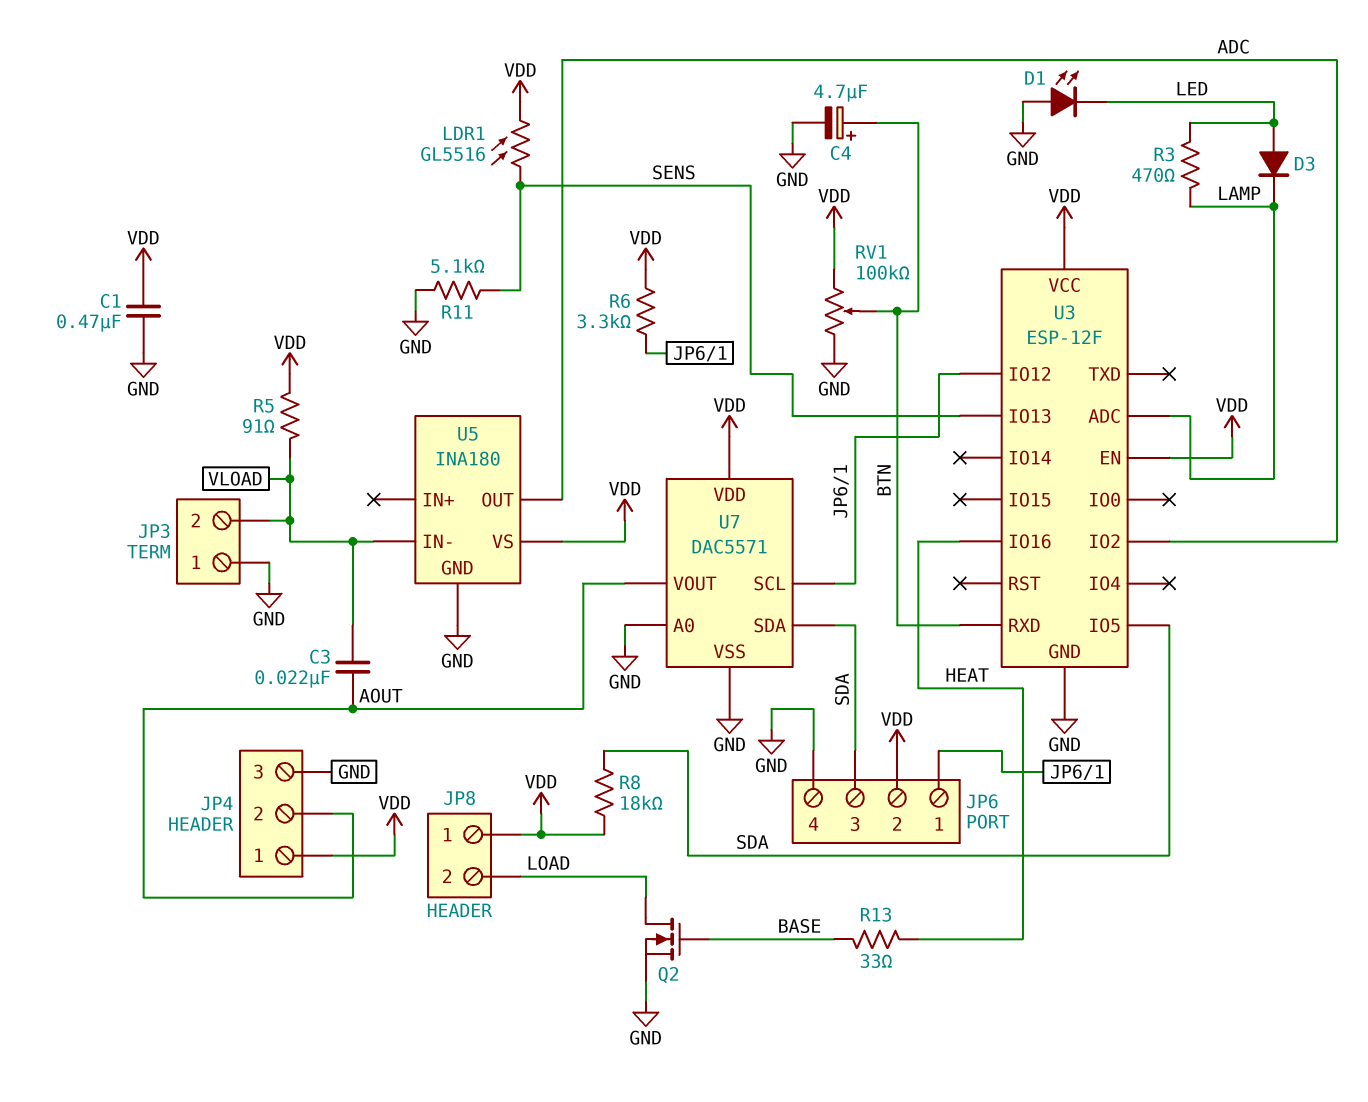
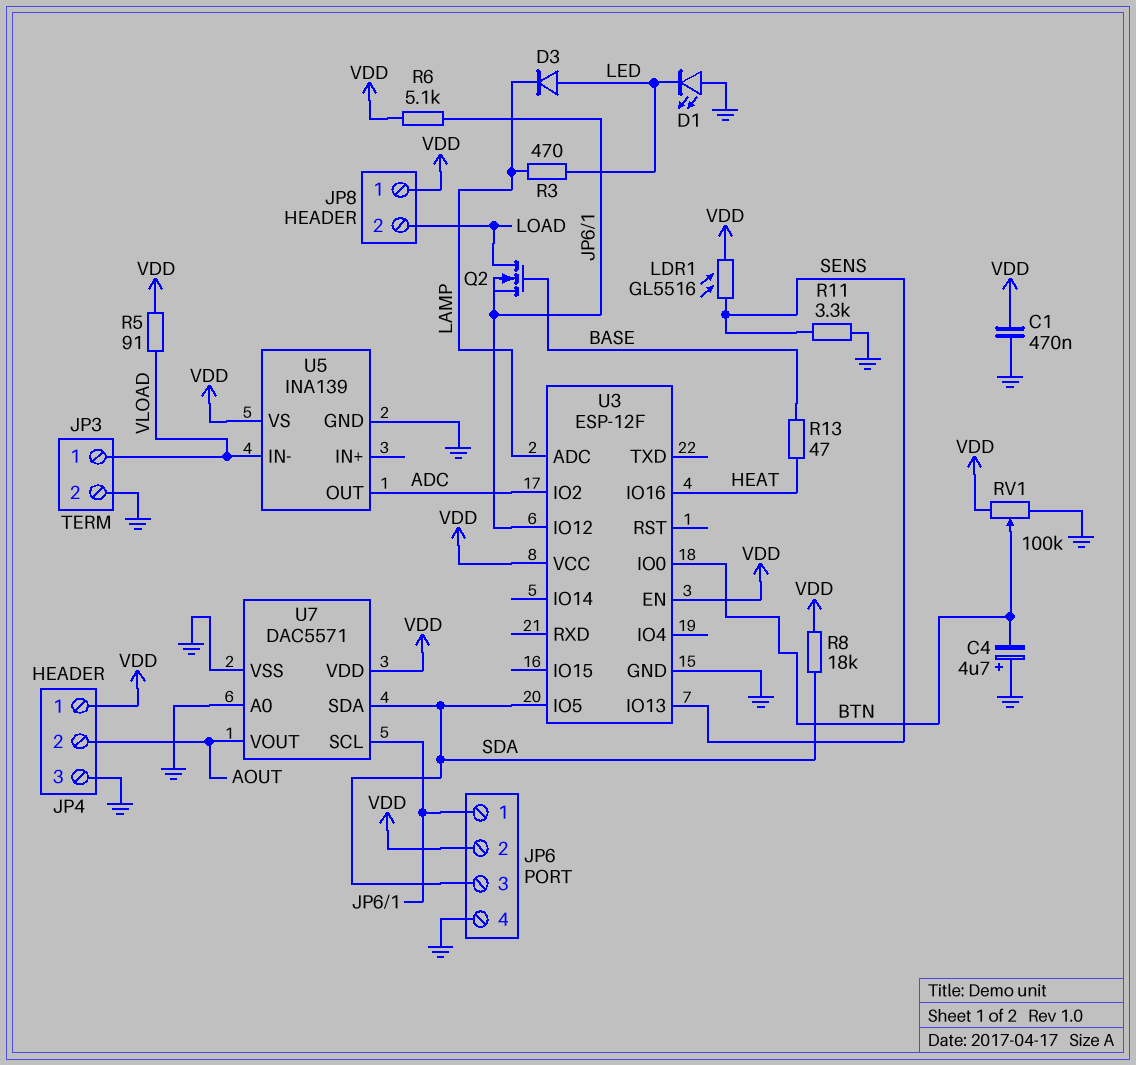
C3: 22nF (AOUT, VLOAD) -> none
C4: 4.7uF (plus BTN, minus GND) -> 4.7uF (plus GND, minus BTN)
JP3 pin 1: GND -> VLOAD
JP3 pin 2: VLOAD -> GND
Q2: NMOS (G BASE, D LOAD, S GND) -> NMOS (G BASE, D LOAD, S JP6/1)
R6: 3.3k (JP6/1, VDD) -> 5.1k (JP6/1, VDD)
R11: 5.1k (GND, SENS) -> 3.3k (GND, SENS)
R13: 33 (BASE, HEAT) -> 47 (BASE, HEAT)
U3 pin IO0: none -> BTN
U3 pin RXD: BTN -> none
U5: INA180 -> INA139

